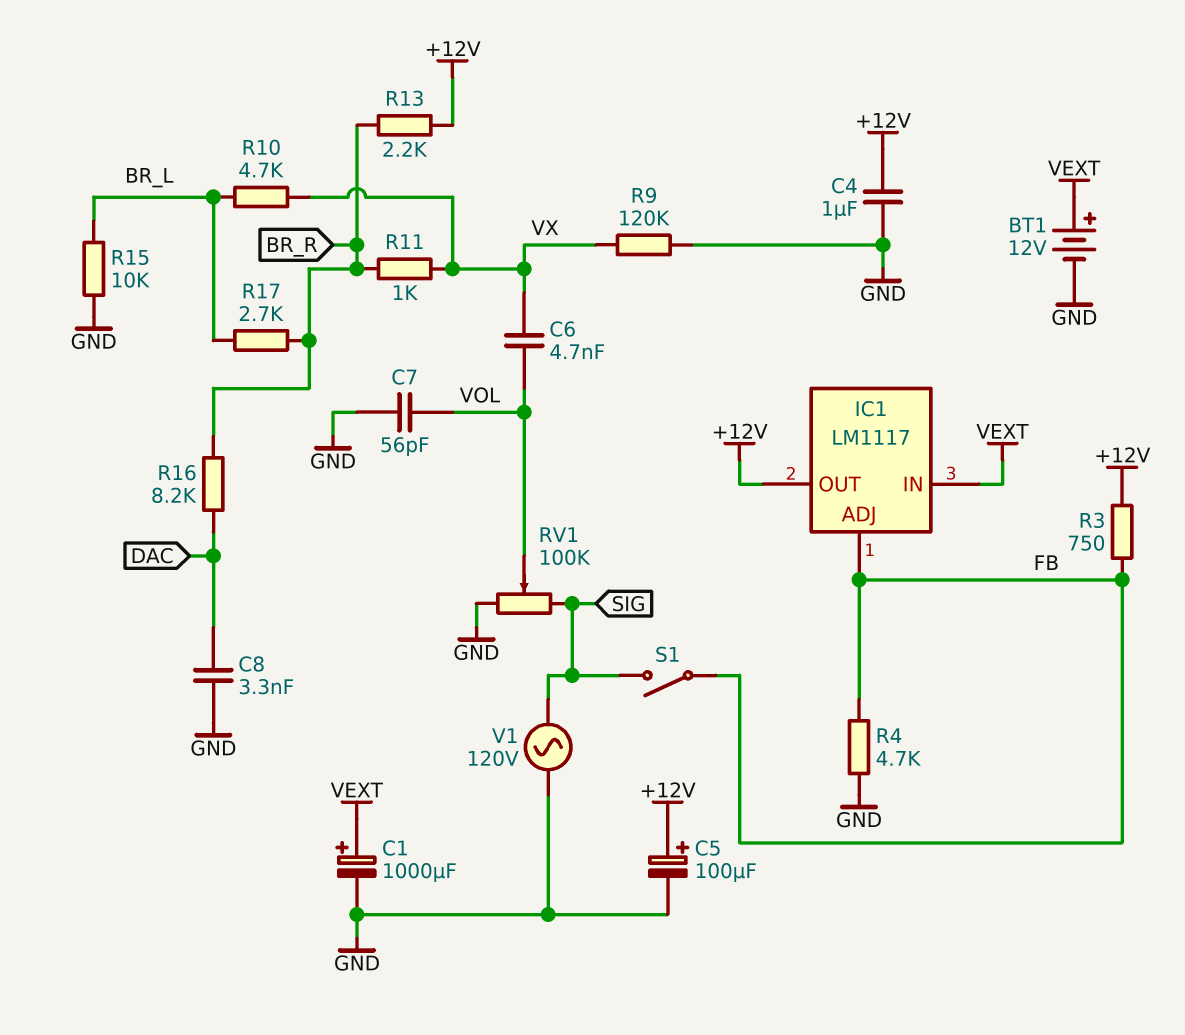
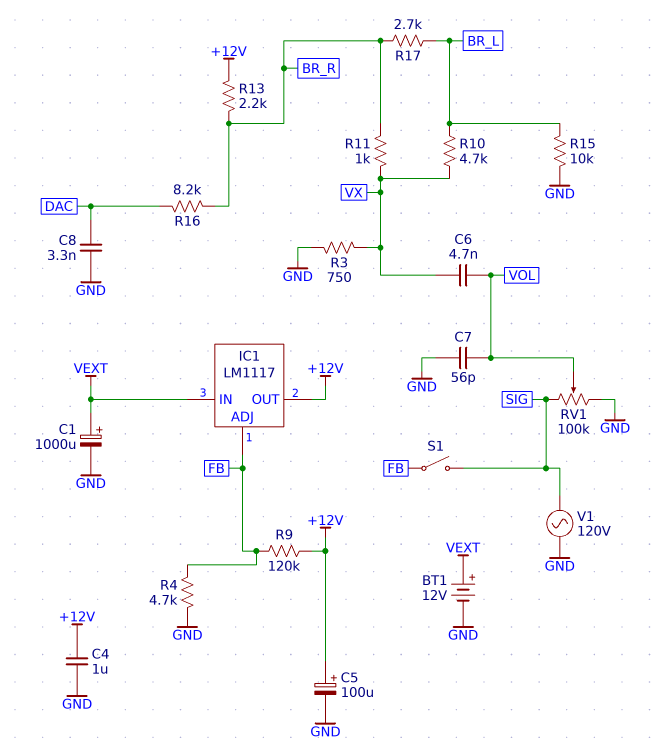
R3: 750 (+12V, FB) -> 750 (GND, VX)
R9: 120k (GND, VX) -> 120k (+12V, FB)

